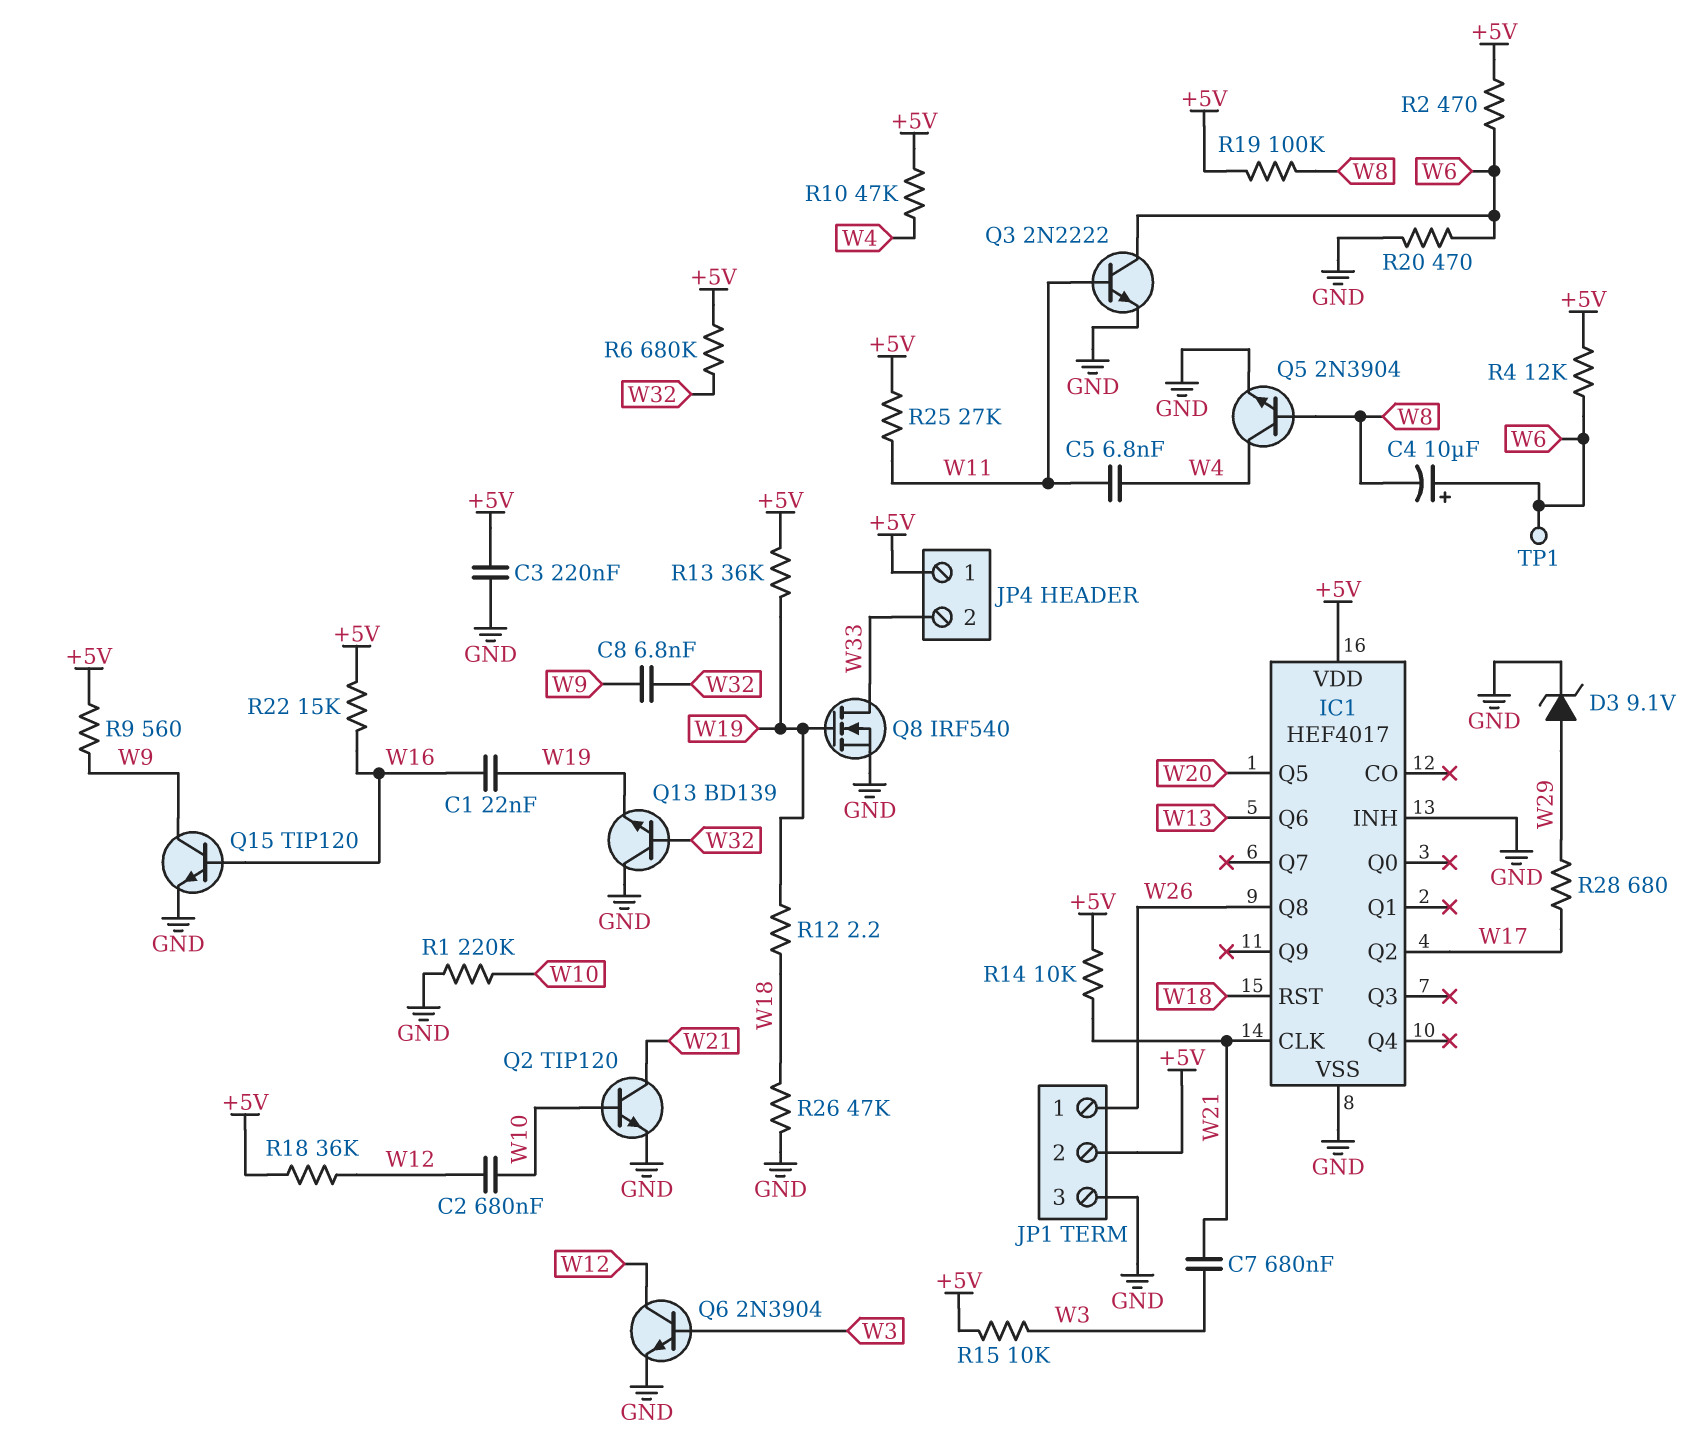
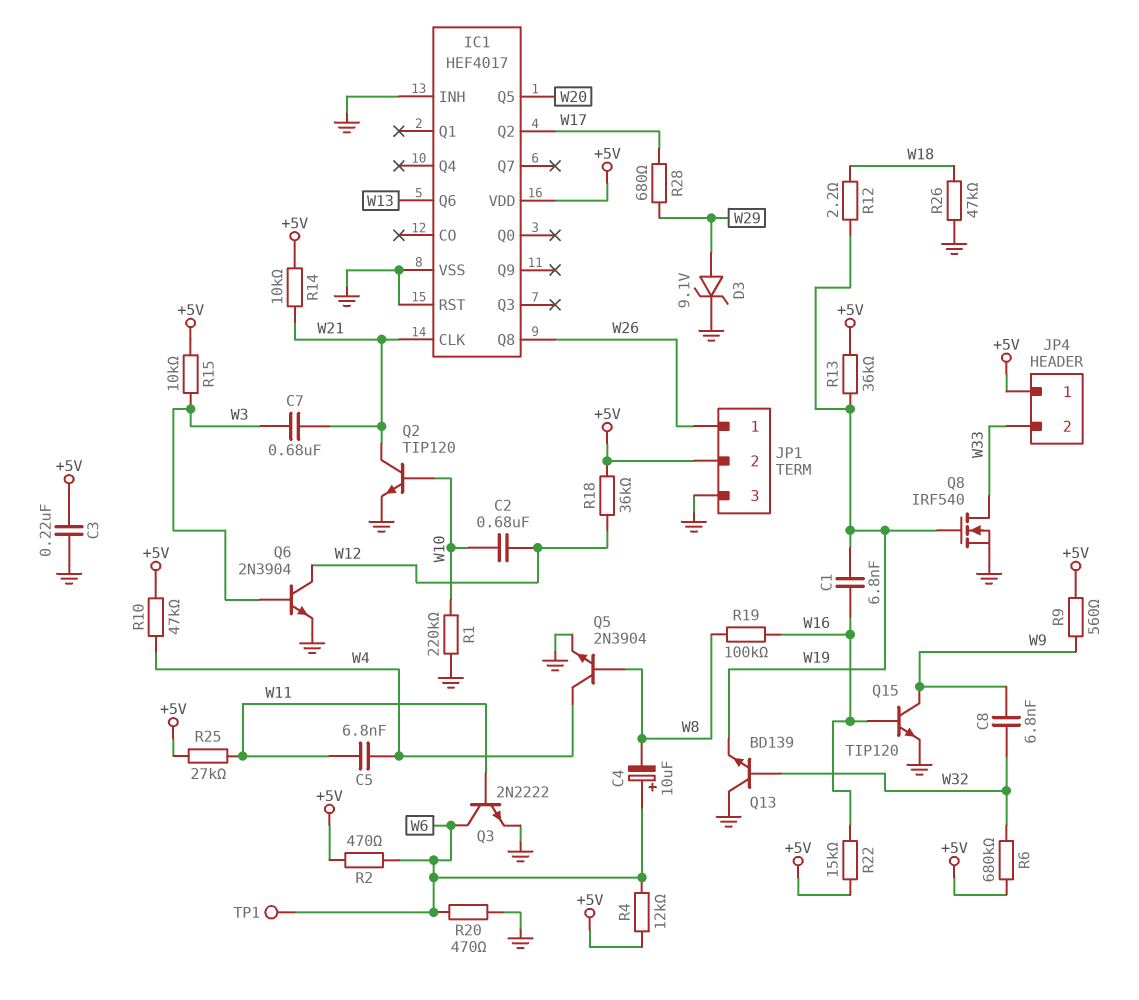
C1: 22nF (W16, W19) -> 6.8nF (W16, W19)
IC1 pin RST: W18 -> GND
R19: 100k (+5V, W8) -> 100k (W8, W16)

